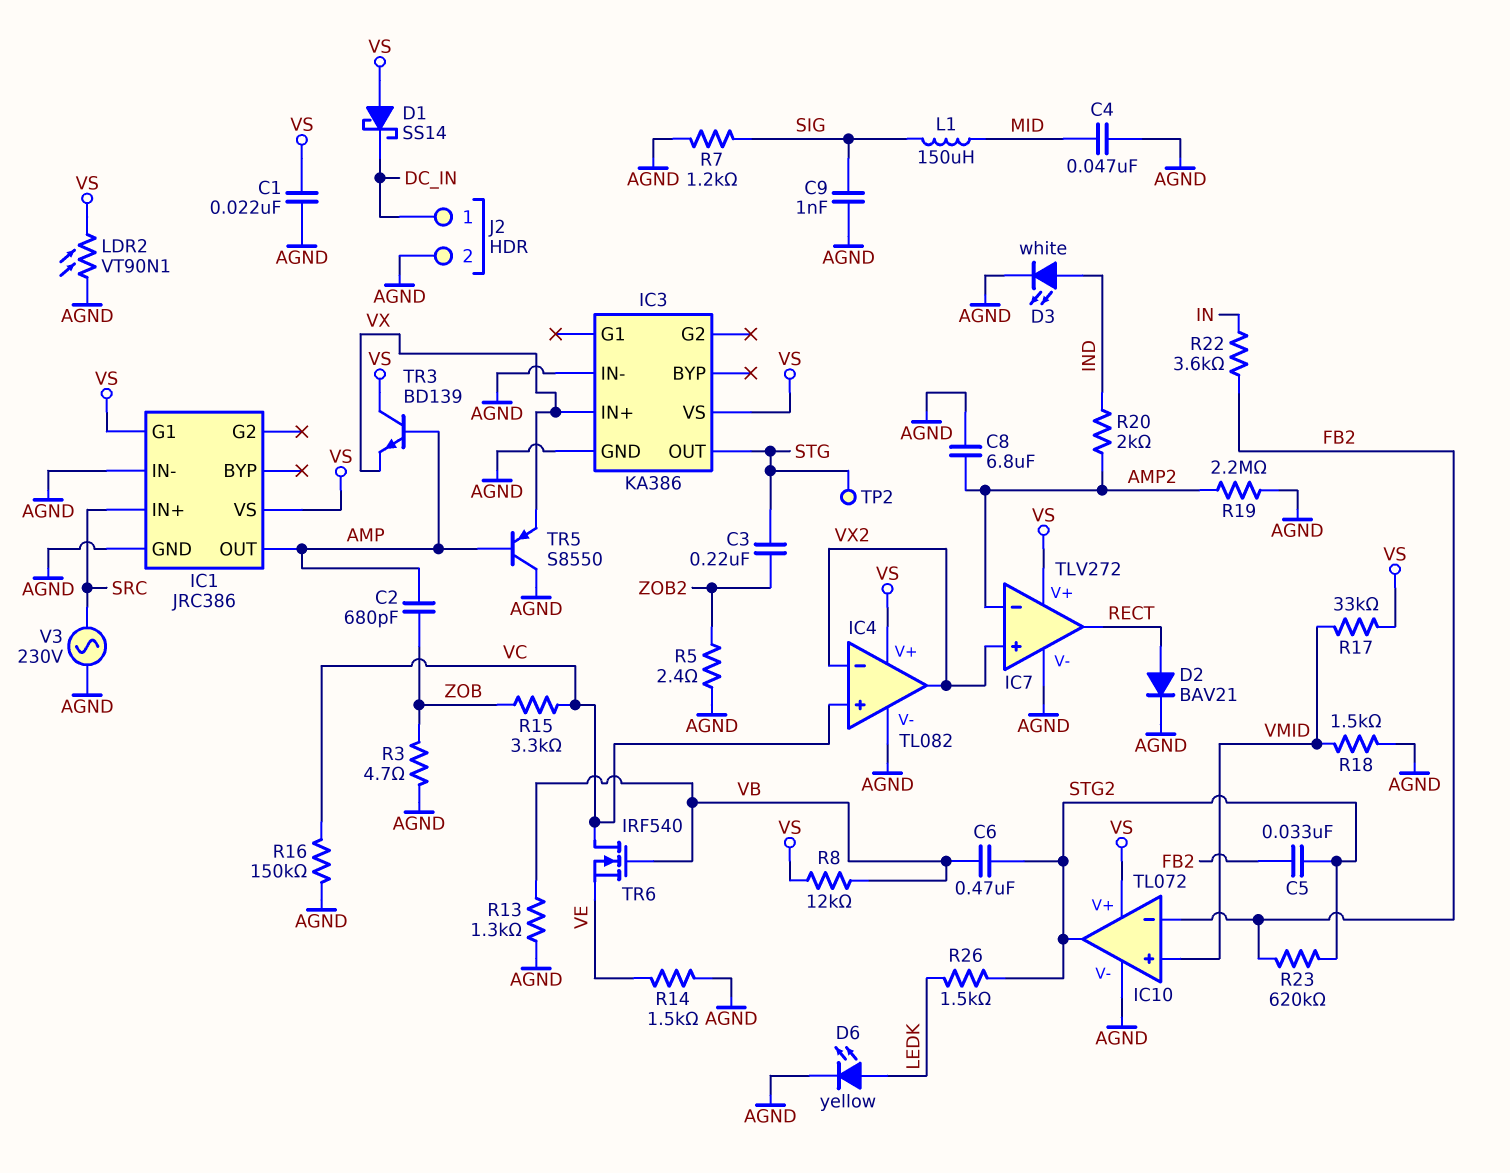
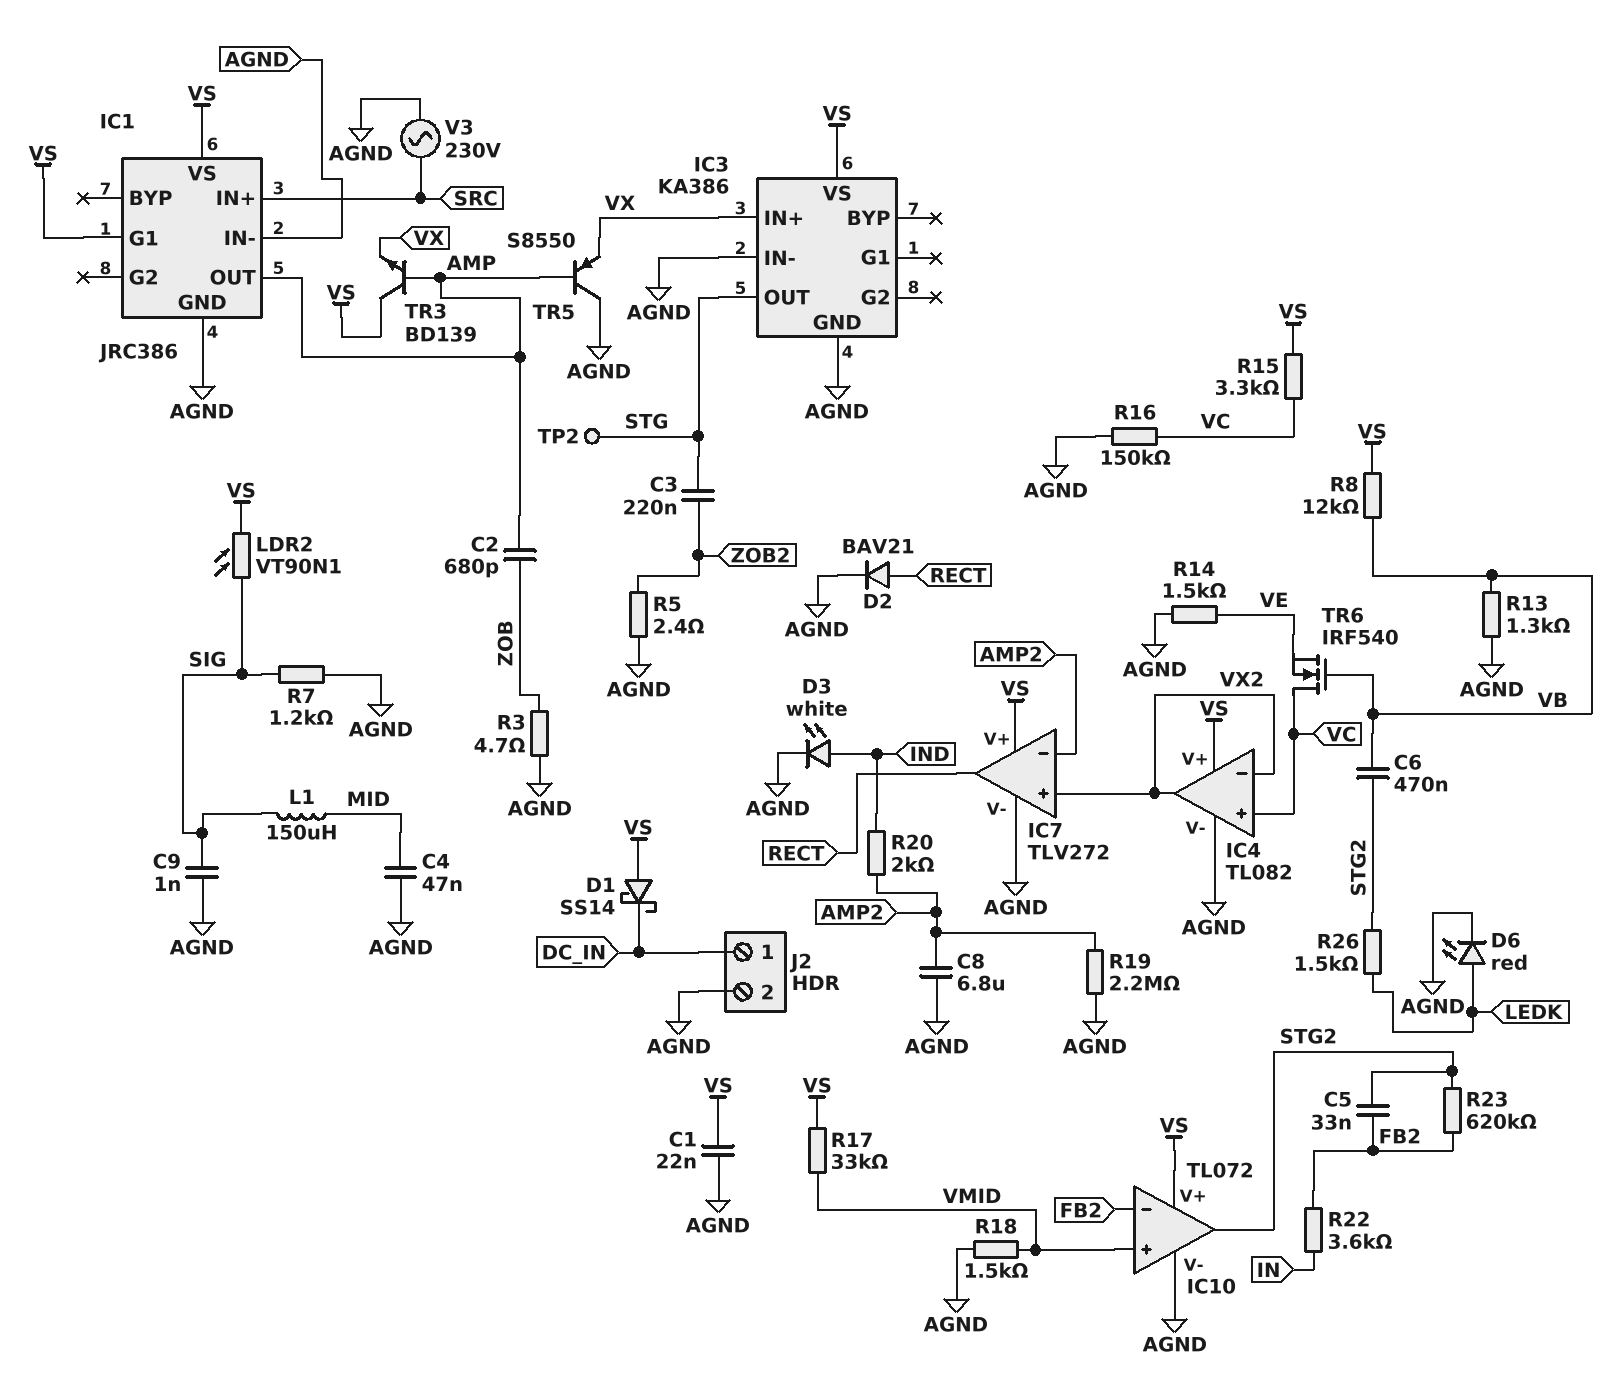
D6: LED yellow (A LEDK, K AGND) -> LED red (A LEDK, K AGND)
LDR2: VT90N1 (AGND, VS) -> VT90N1 (SIG, VS)
R15: 3.3k (VC, ZOB) -> 3.3k (VC, VS)

